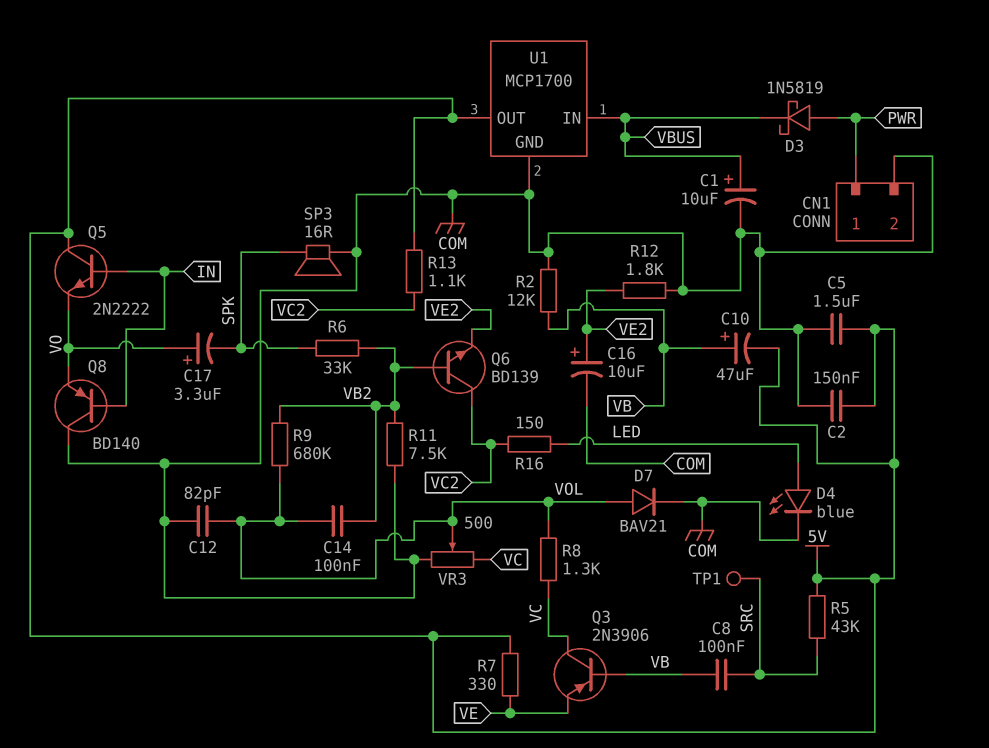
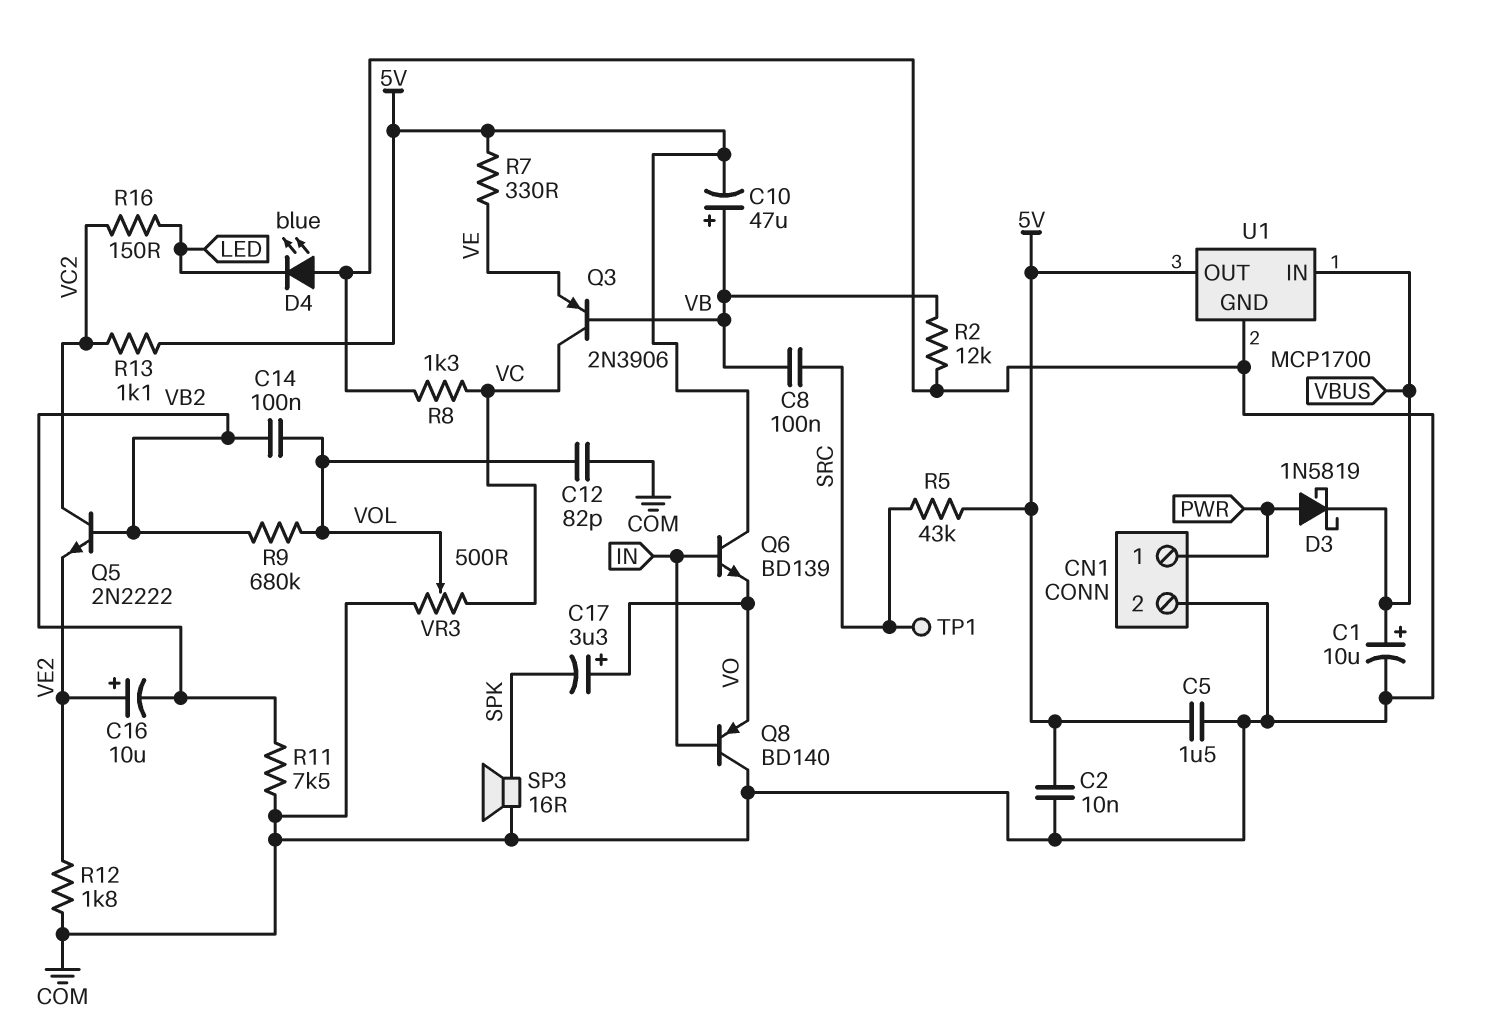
C2: 150nF (5V, COM) -> 10nF (5V, COM)
C16: 10uF (plus VE2, minus COM) -> 10uF (plus VE2, minus VB2)
D4: LED blue (A LED, K COM) -> LED blue (A COM, K LED)
D7: diode BAV21 (A VOL, K COM) -> none
Q5: NPN 2N2222 (B IN, C 5V, E VO) -> NPN 2N2222 (B VB2, C VC2, E VE2)
Q6: NPN BD139 (B VB2, C VC2, E VE2) -> NPN BD139 (B IN, C 5V, E VO)
R6: 33k (SPK, VB2) -> none
R8: 1.3k (VC, VOL) -> 1.3k (COM, VC)

